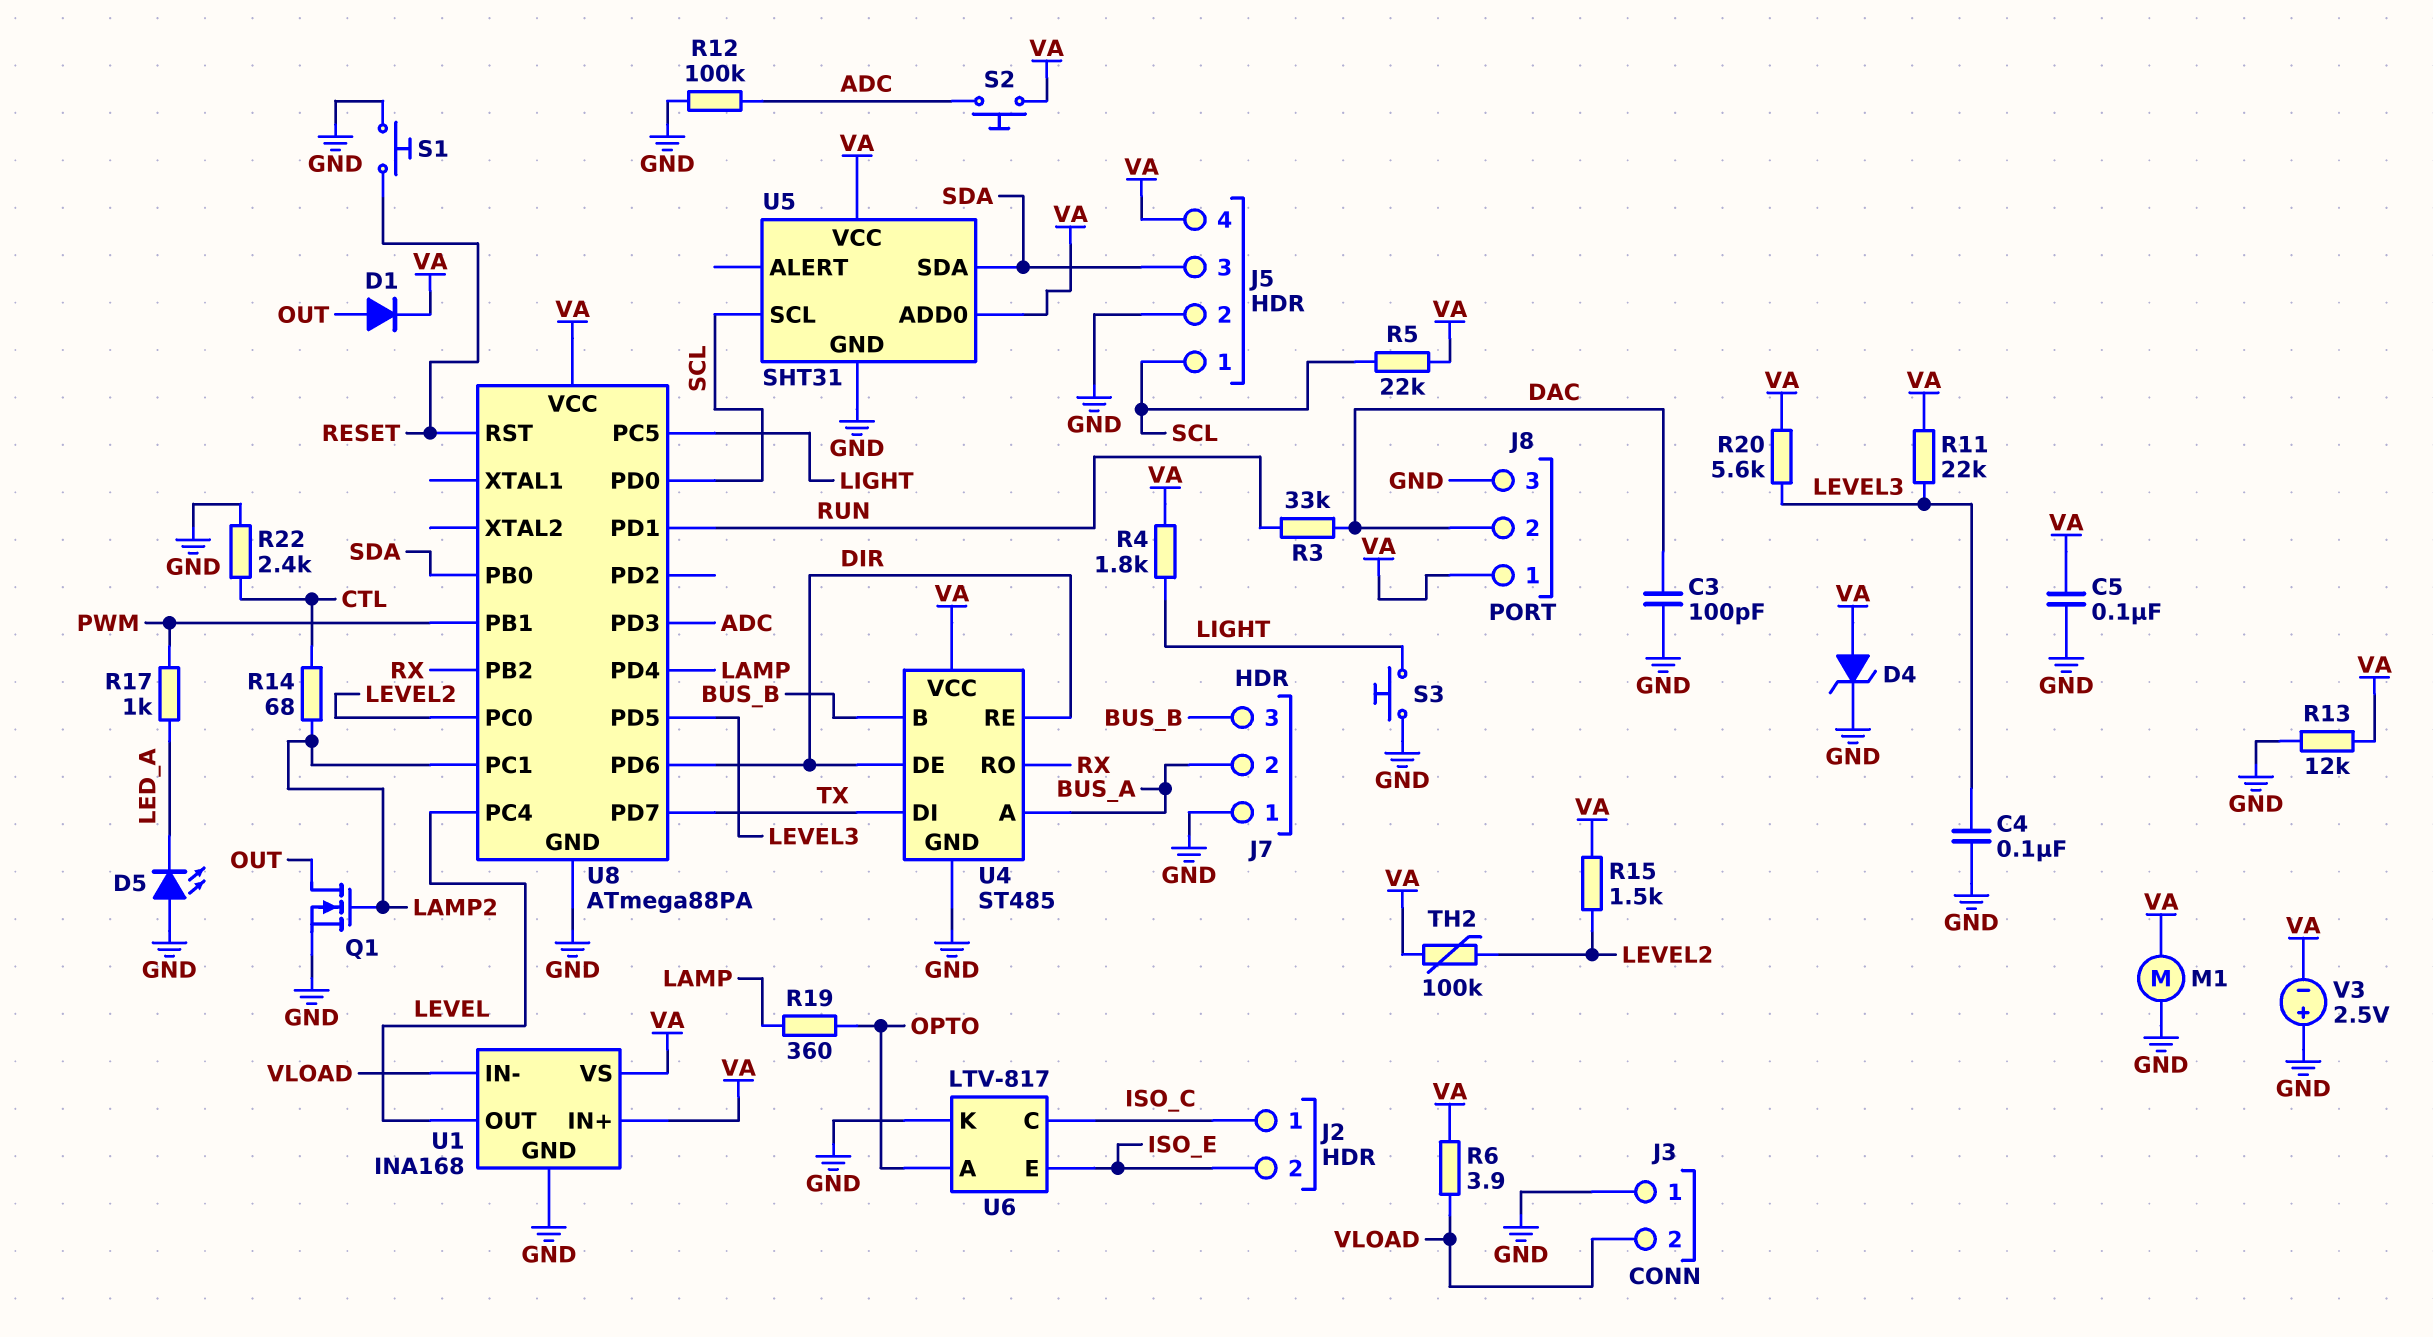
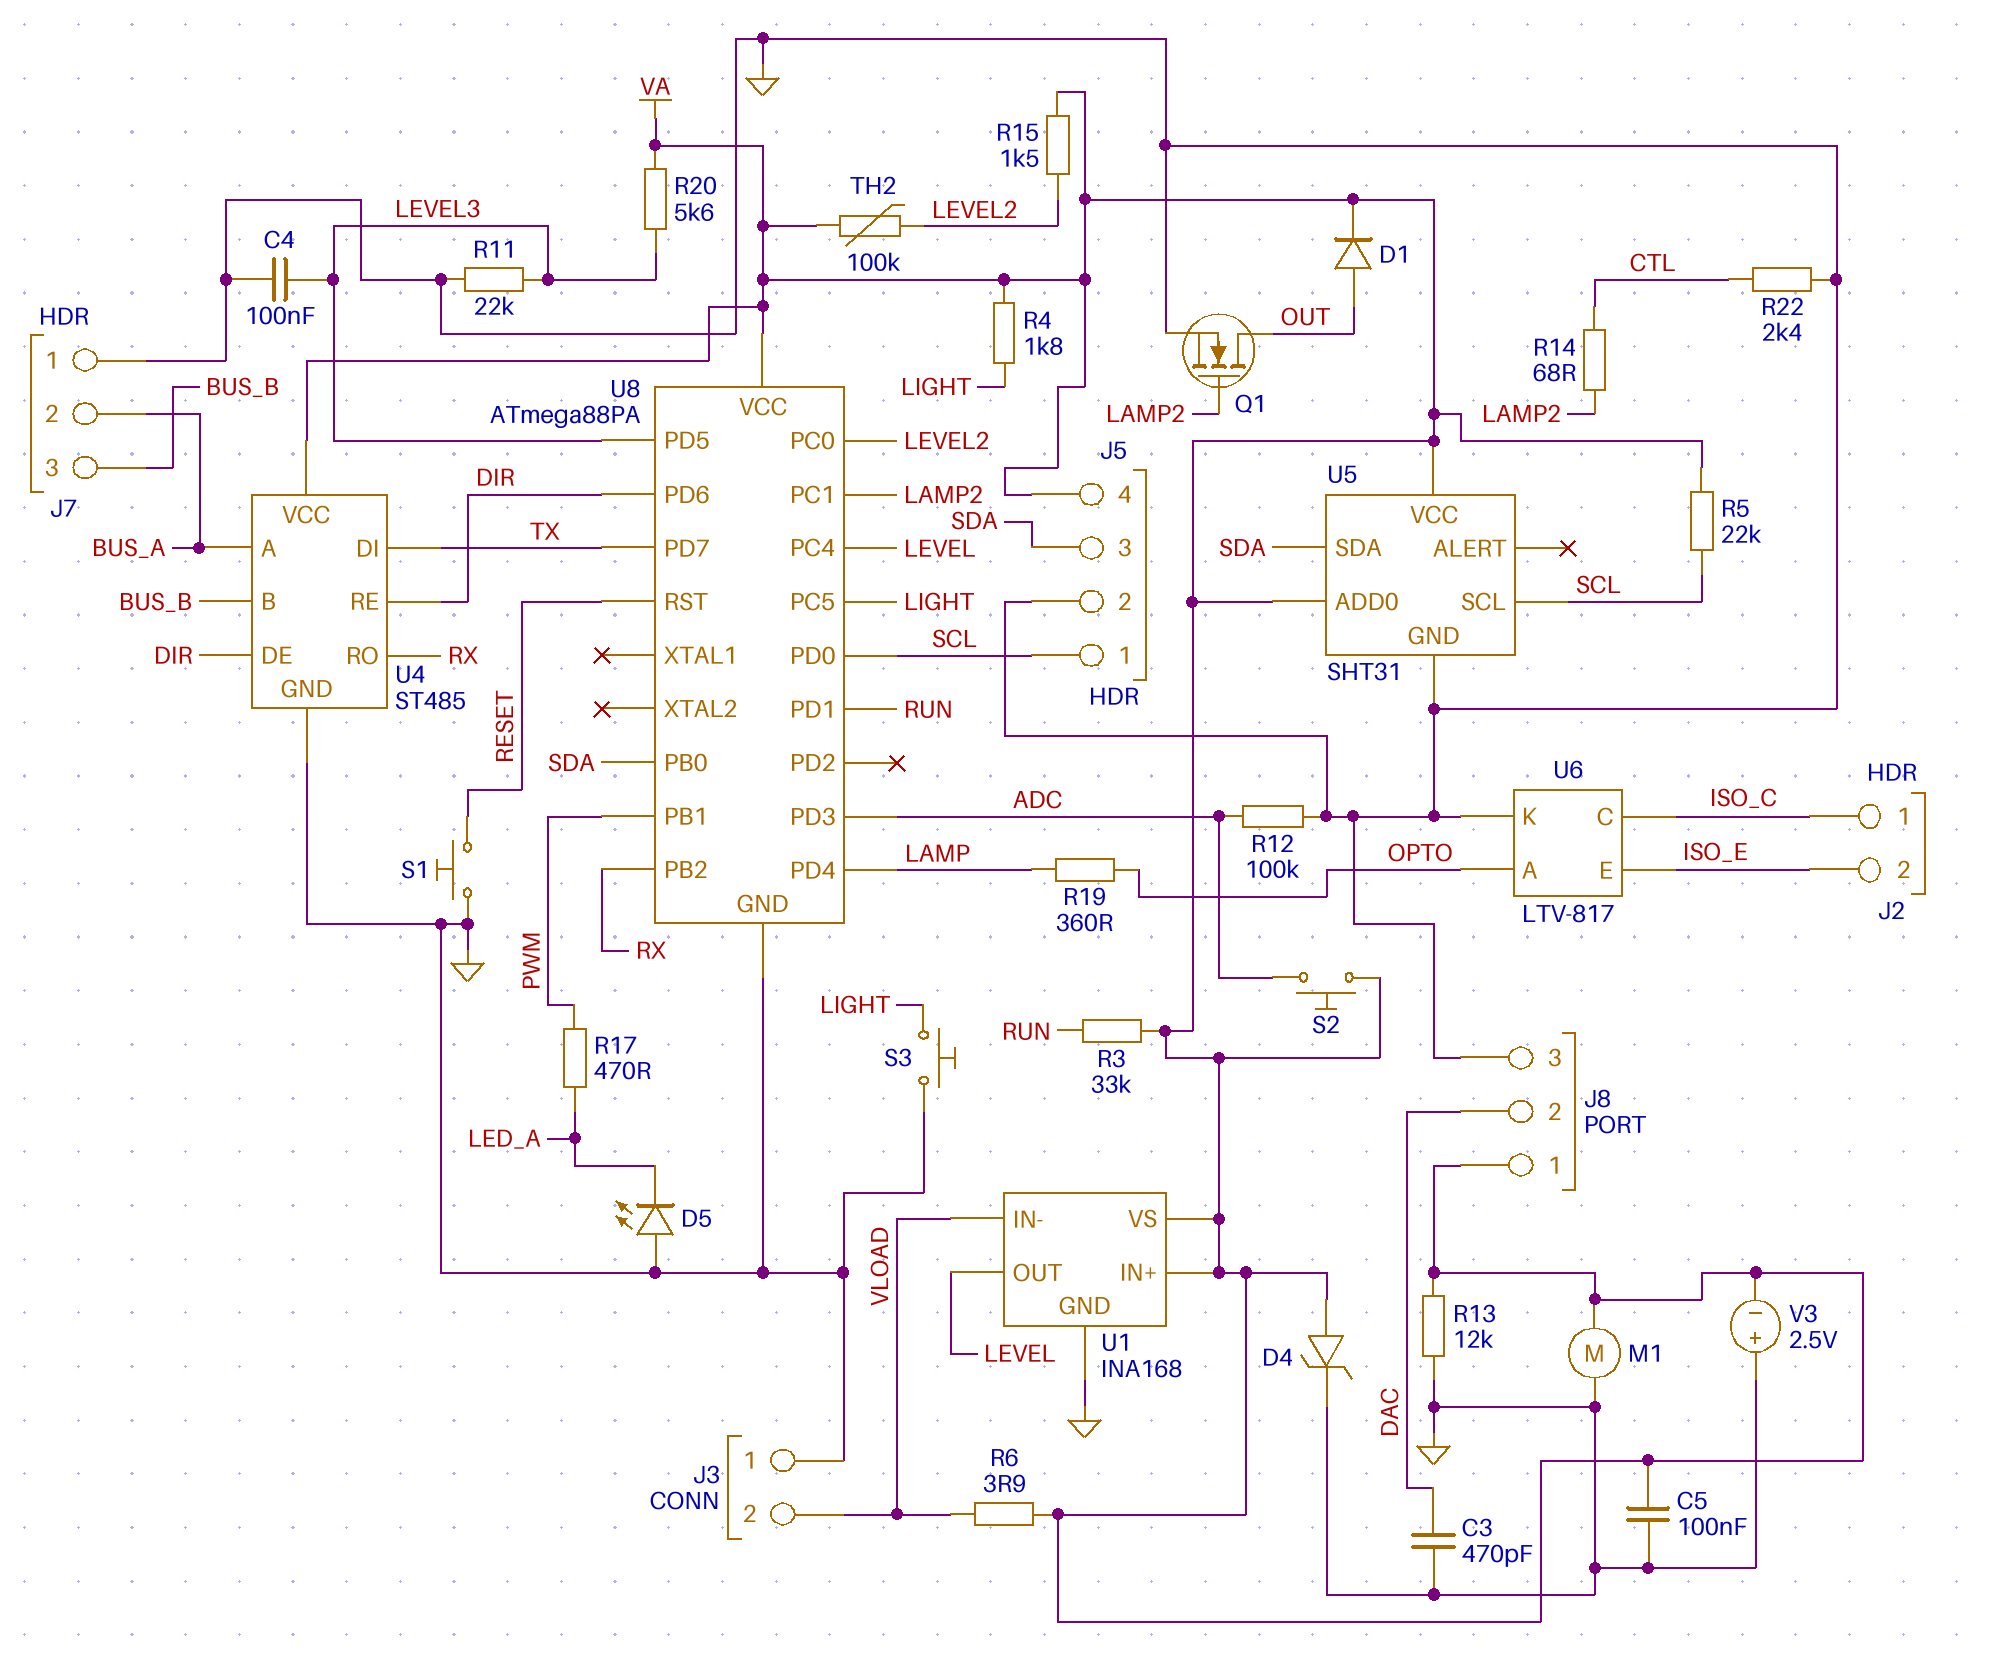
C3: 100pF (DAC, GND) -> 470pF (DAC, GND)
R3: 33k (DAC, RUN) -> 33k (RUN, VA)
R11: 22k (LEVEL3, VA) -> 22k (GND, LEVEL3)
R17: 1k (LED_A, PWM) -> 470 (LED_A, PWM)

